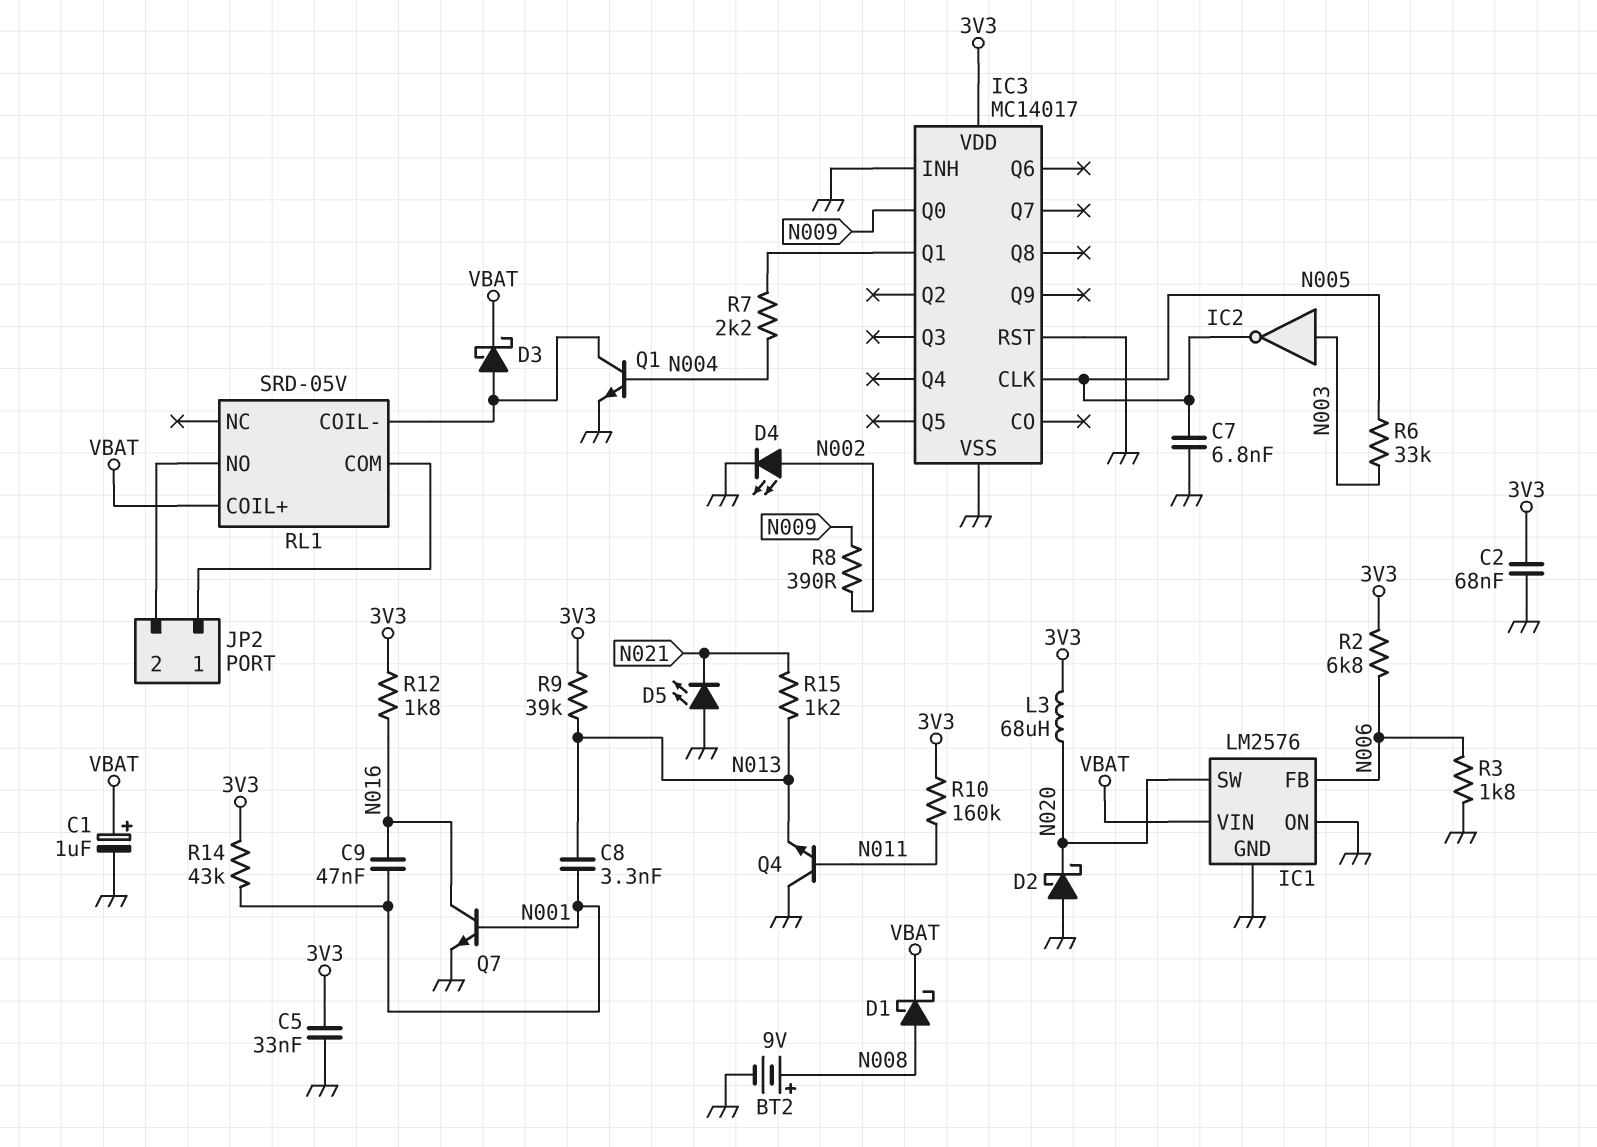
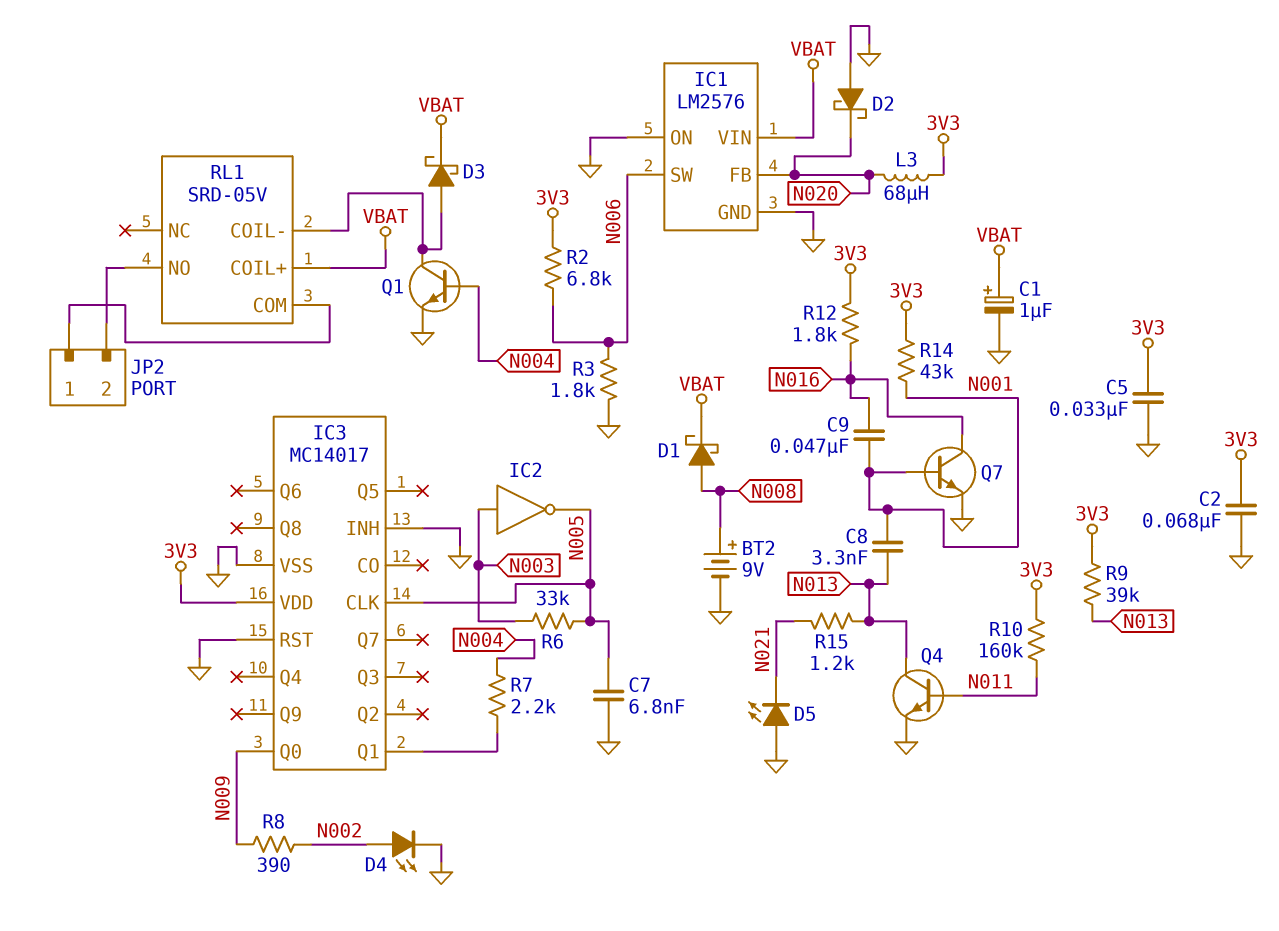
IC1 pin FB: N006 -> N020
IC1 pin SW: N020 -> N006
Q4: NPN (B N011, C GND, E N013) -> NPN (B N011, C N013, E GND)

